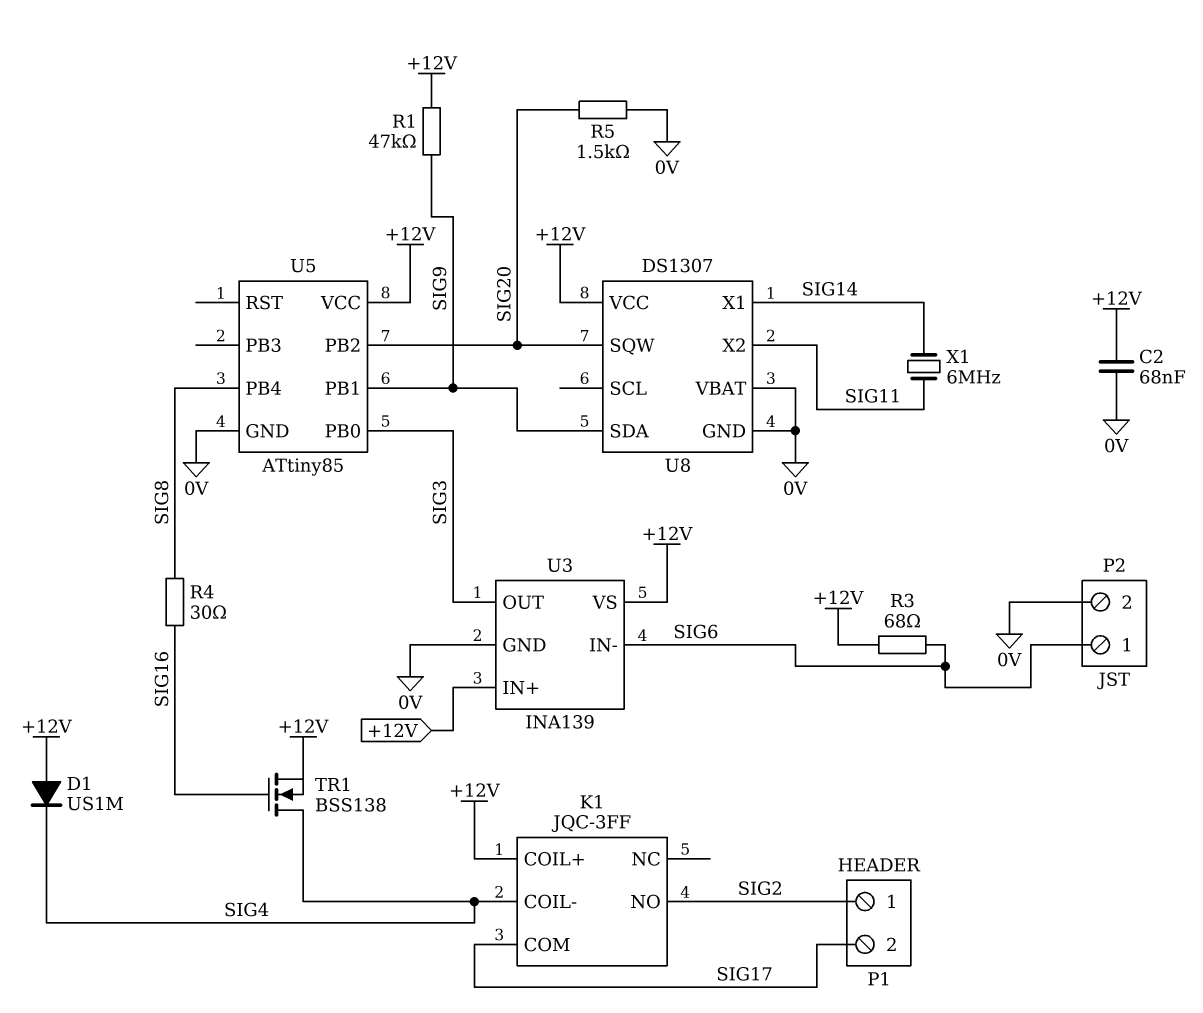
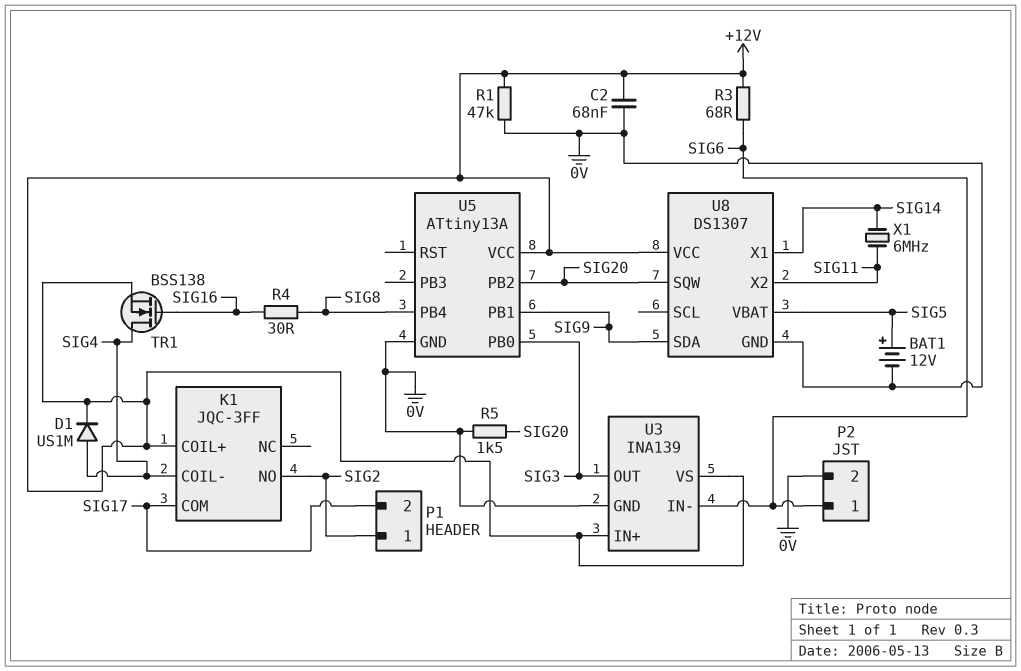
BAT1: none -> 12V (plus SIG5, minus 0V)
D1: diode US1M (A +12V, K SIG4) -> diode US1M (A SIG4, K +12V)
R1: 47k (+12V, SIG9) -> 47k (+12V, 0V)
U5: ATtiny85 -> ATtiny13A
U8 pin VBAT: 0V -> SIG5

